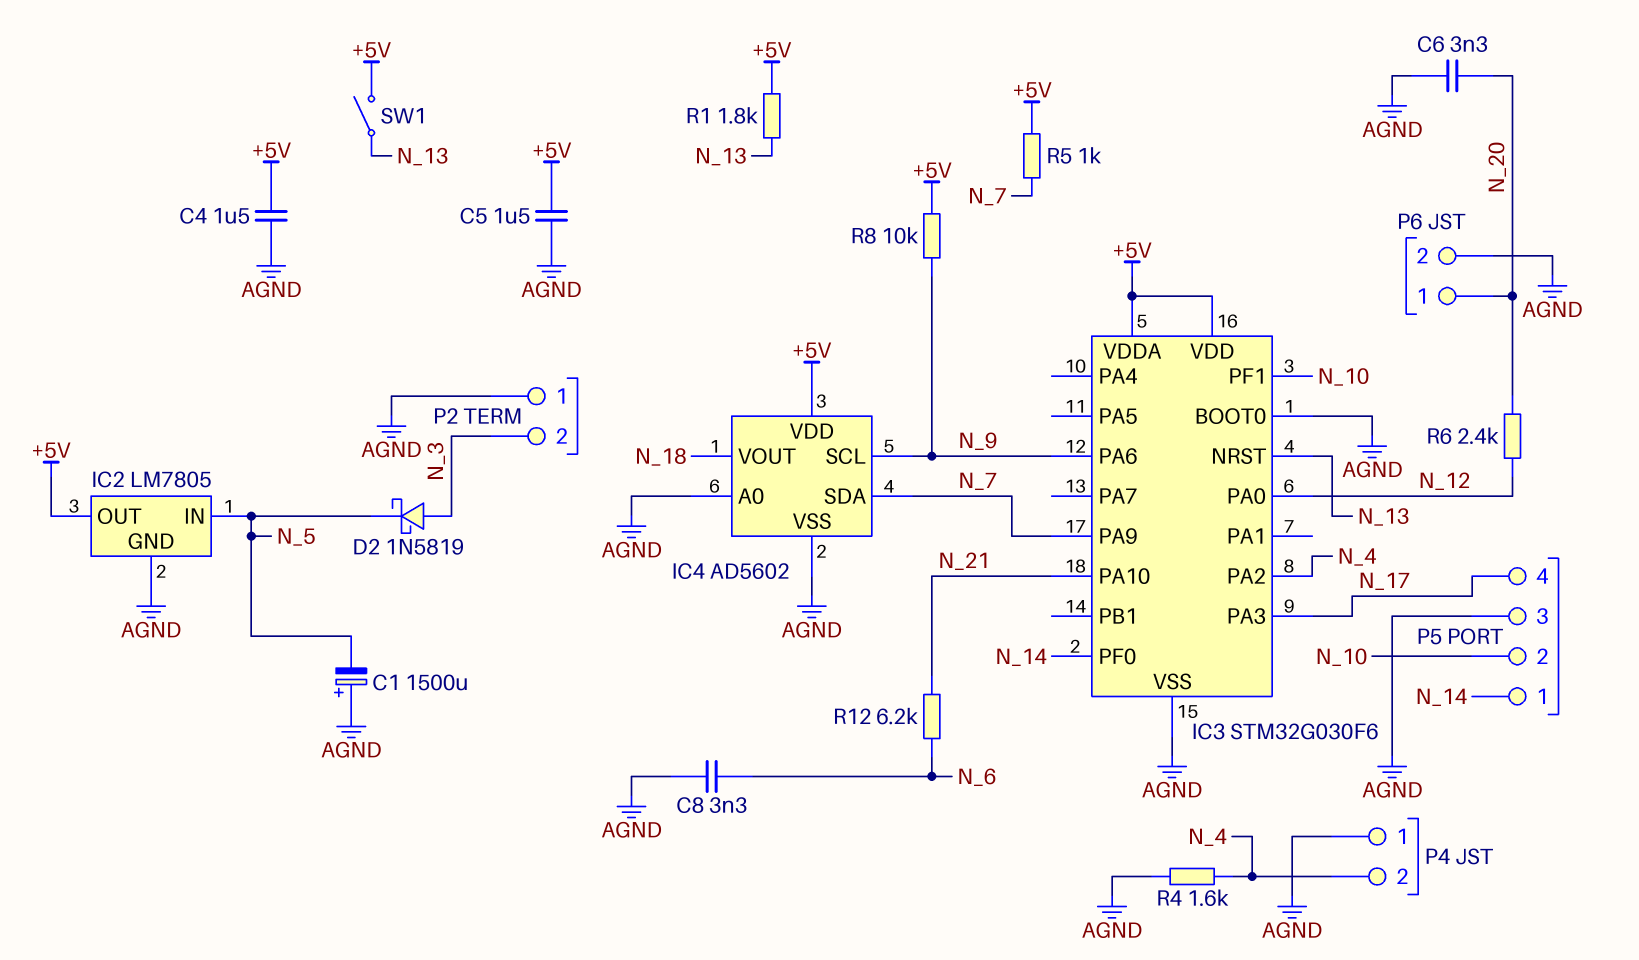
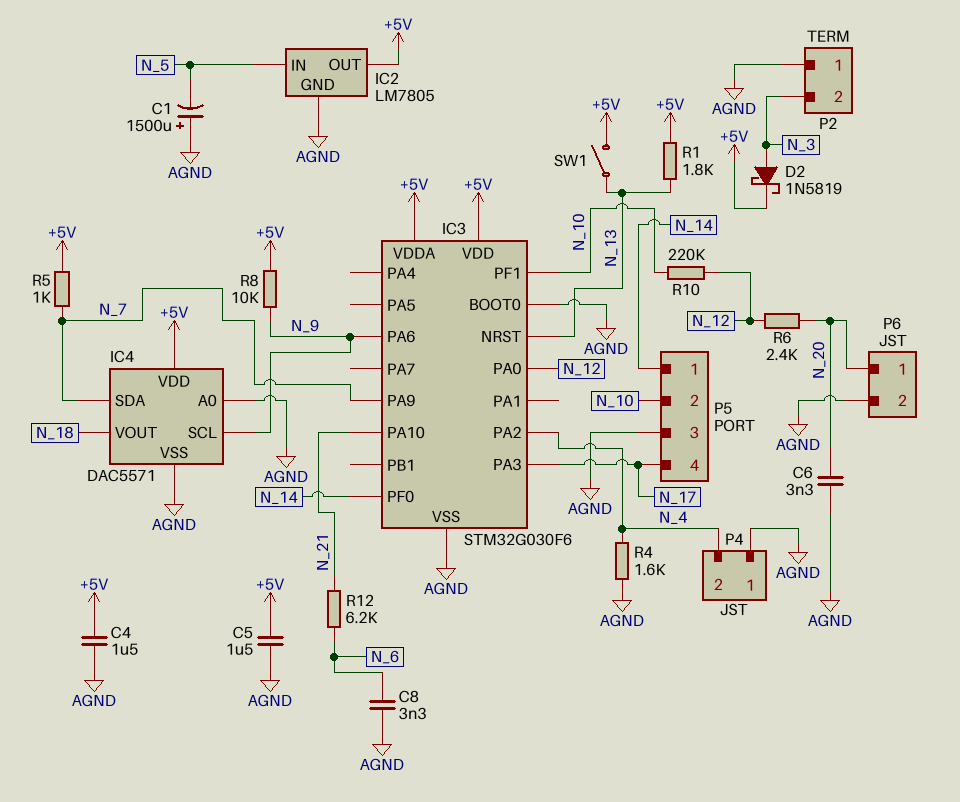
D2: schottky 1N5819 (A N_3, K N_5) -> schottky 1N5819 (A N_3, K +5V)
IC4: AD5602 -> DAC5571
R10: none -> 220k (N_10, N_12)

